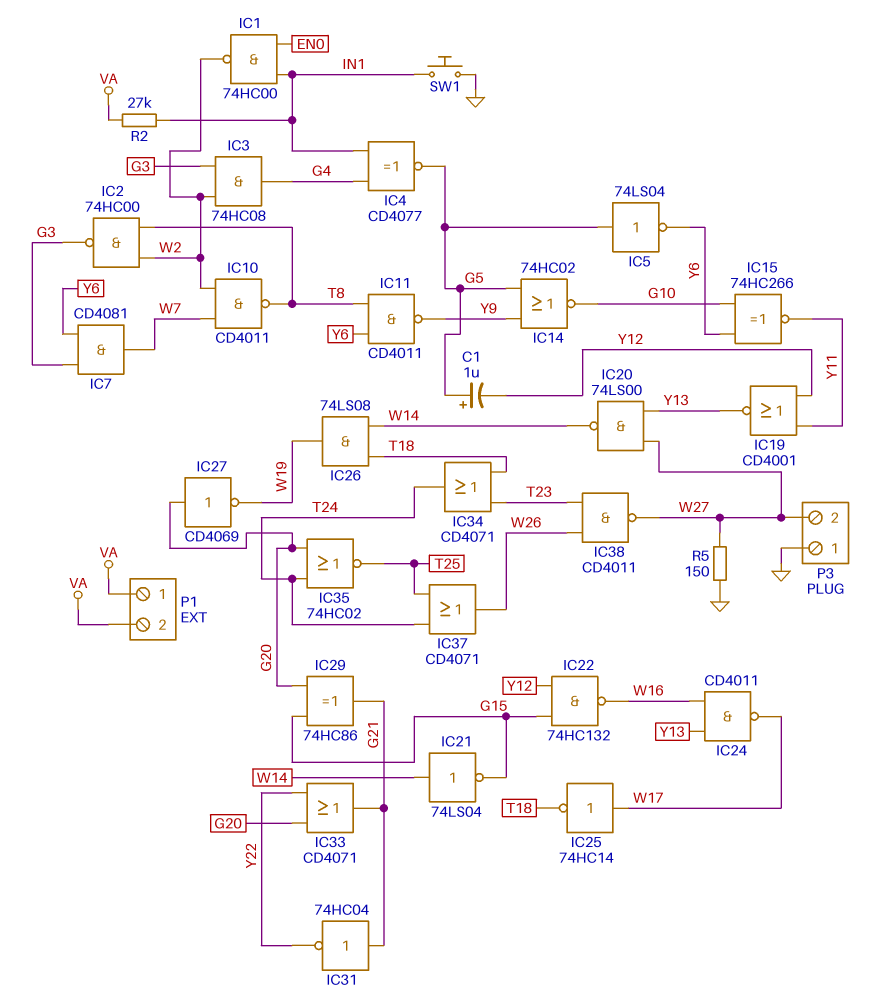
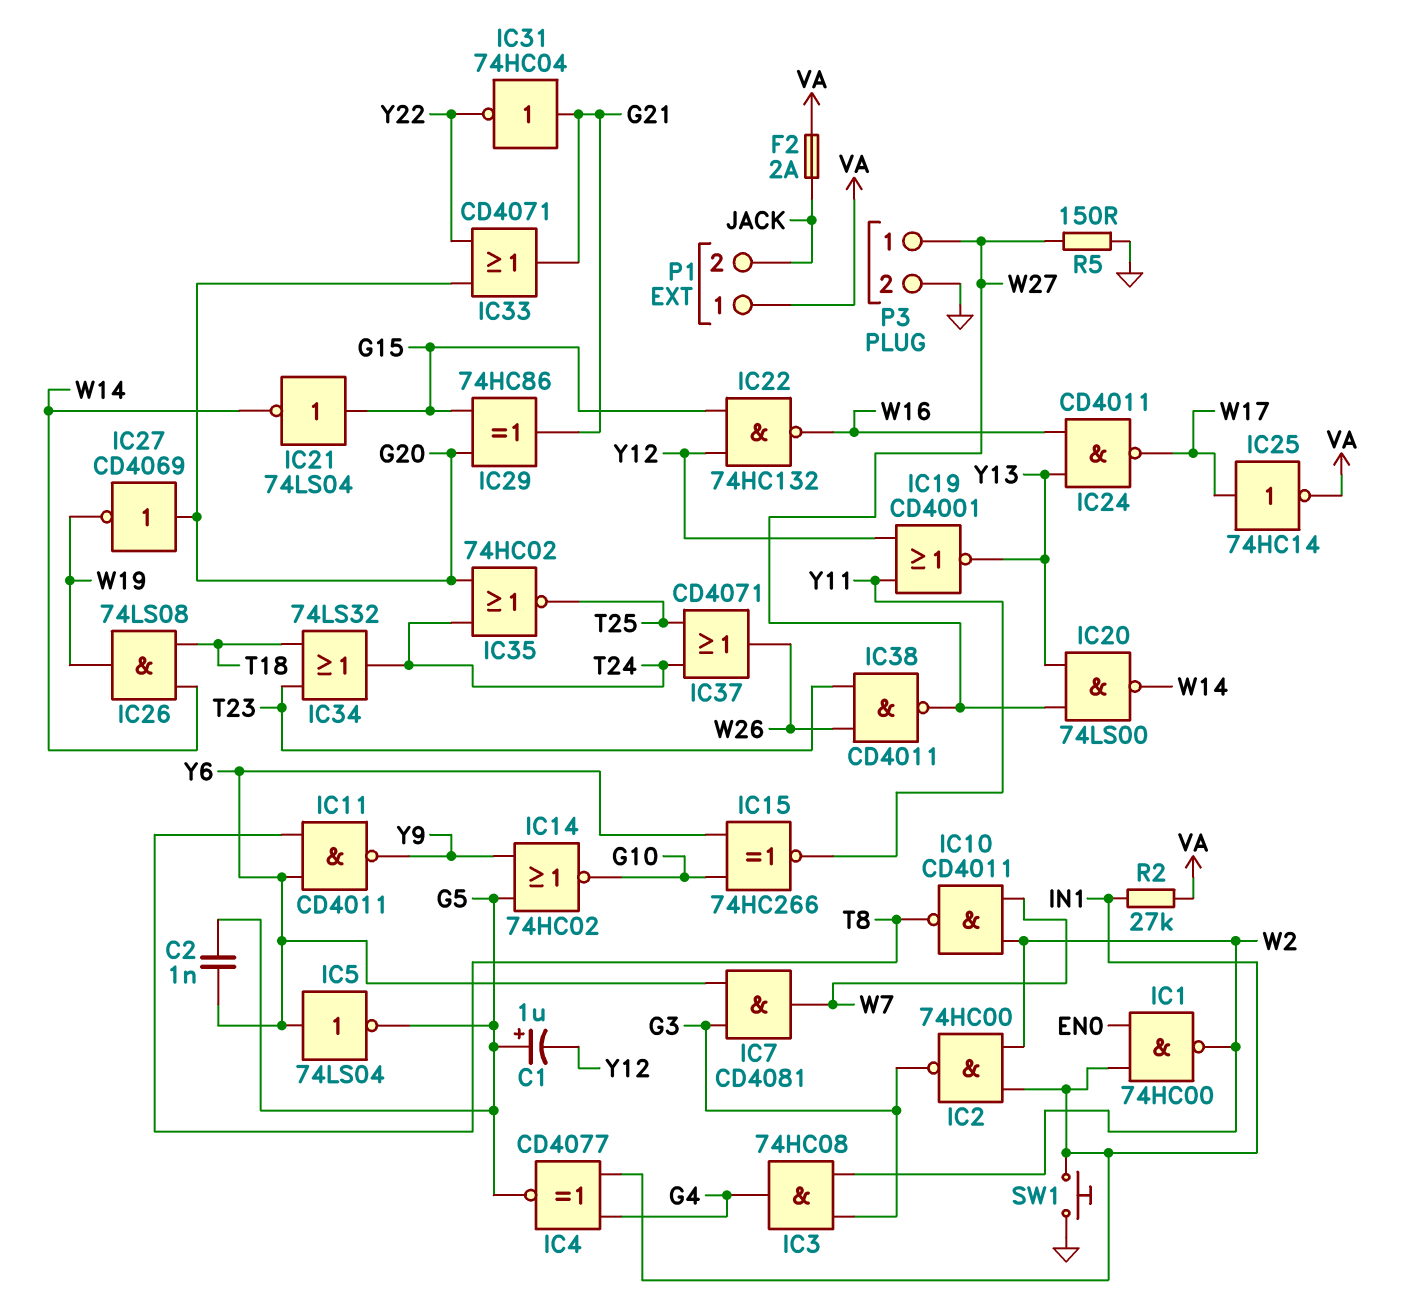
C2: none -> 1nF (G5, Y6)
F2: none -> 2A (JACK, VA)
IC2: NAND 74HC00 (in T8, in W2, out G3) -> NAND 74HC00 (in IN1, in W2, out G3)
IC5: NOT 74LS04 (in G5, out Y6) -> NOT 74LS04 (in Y6, out G5)
IC21: NOT 74LS04 (in W14, out G15) -> NOT 74LS04 (in G15, out W14)
IC25: NOT 74HC14 (in W17, out T18) -> NOT 74HC14 (in W17, out VA)
IC34: OR CD4071 (in T18, in T23, out T24) -> OR 74LS32 (in T18, in T23, out T24)
P1 pin 2: VA -> JACK
P3 pin 1: GND -> W27
P3 pin 2: W27 -> GND

